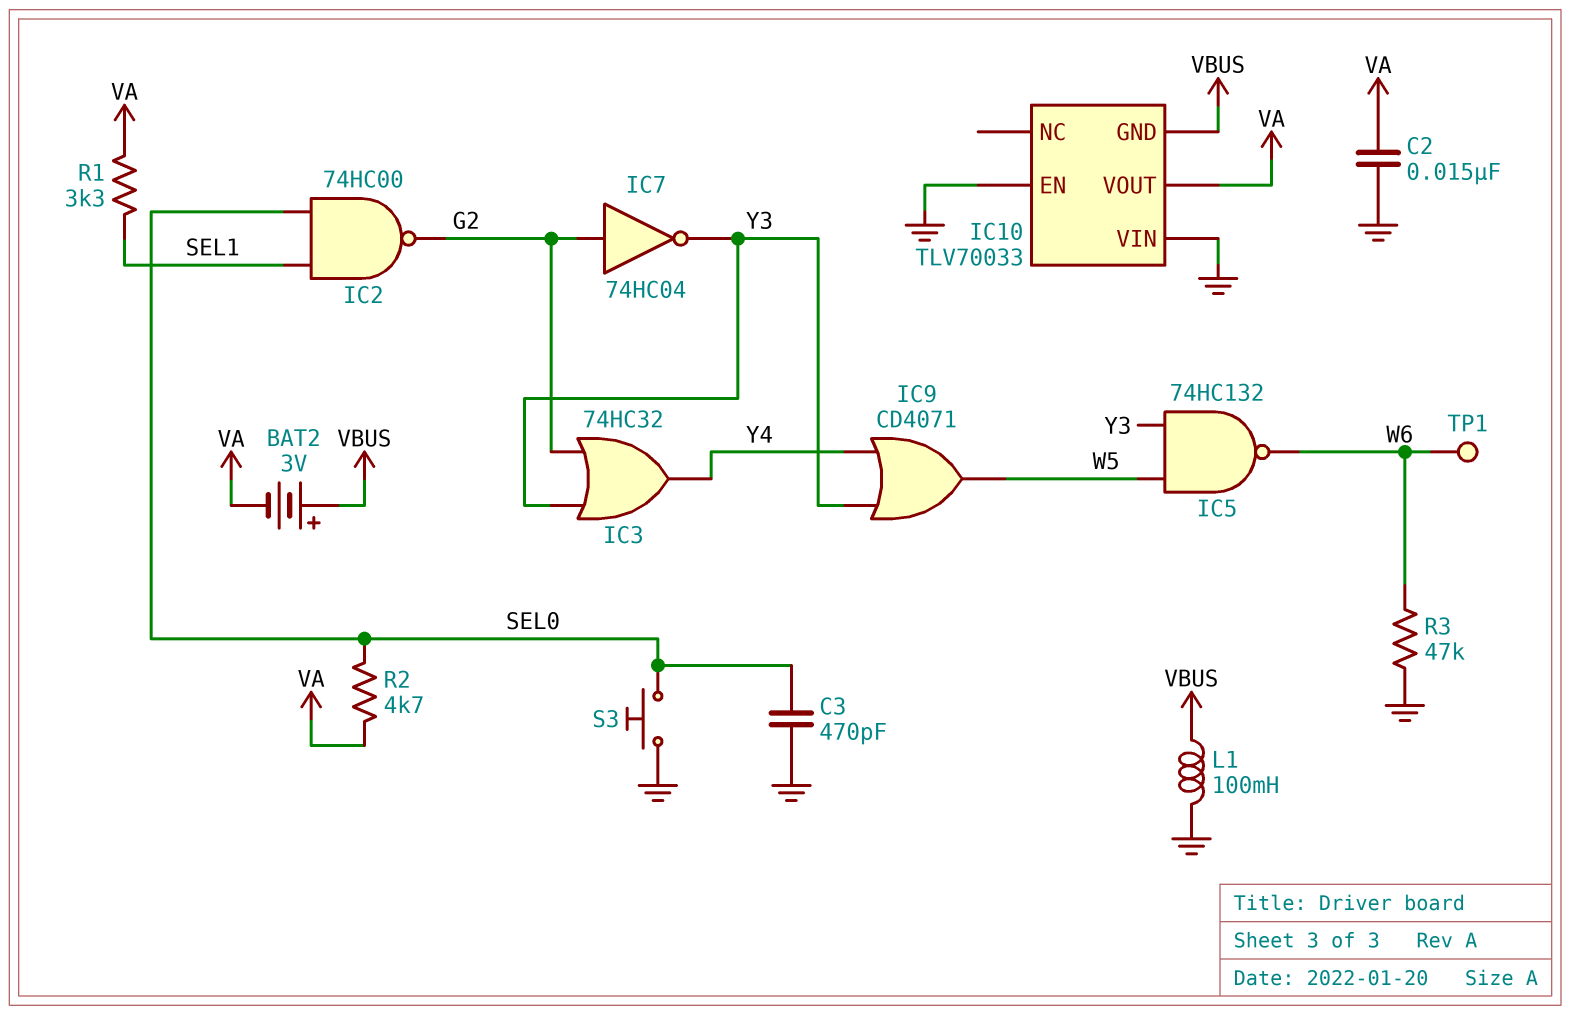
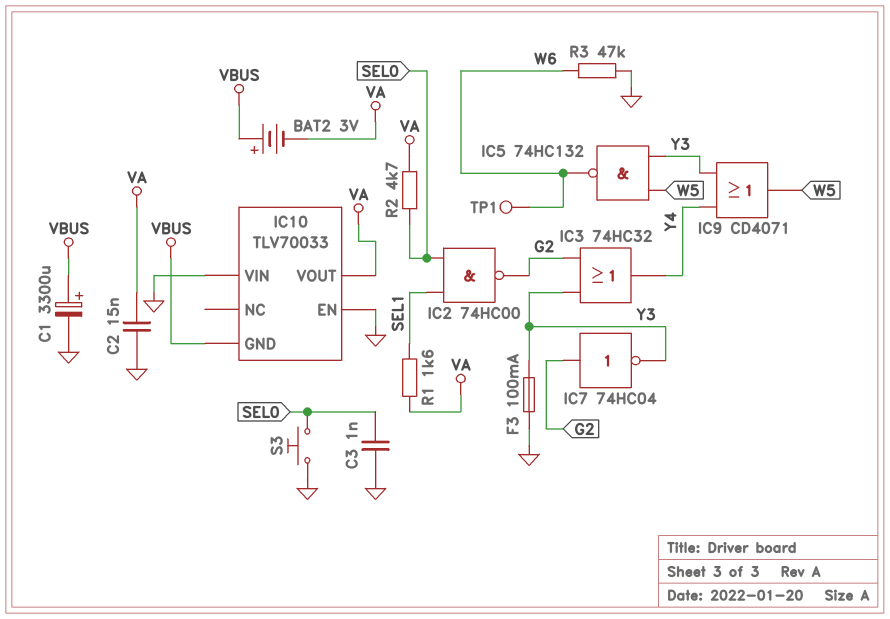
C1: none -> 3300uF (plus VBUS, minus GND)
C3: 470pF (GND, SEL0) -> 1nF (GND, SEL0)
F3: none -> 100mA (GND, Y3)
L1: 100mH (GND, VBUS) -> none
R1: 3.3k (SEL1, VA) -> 1.6k (SEL1, VA)

